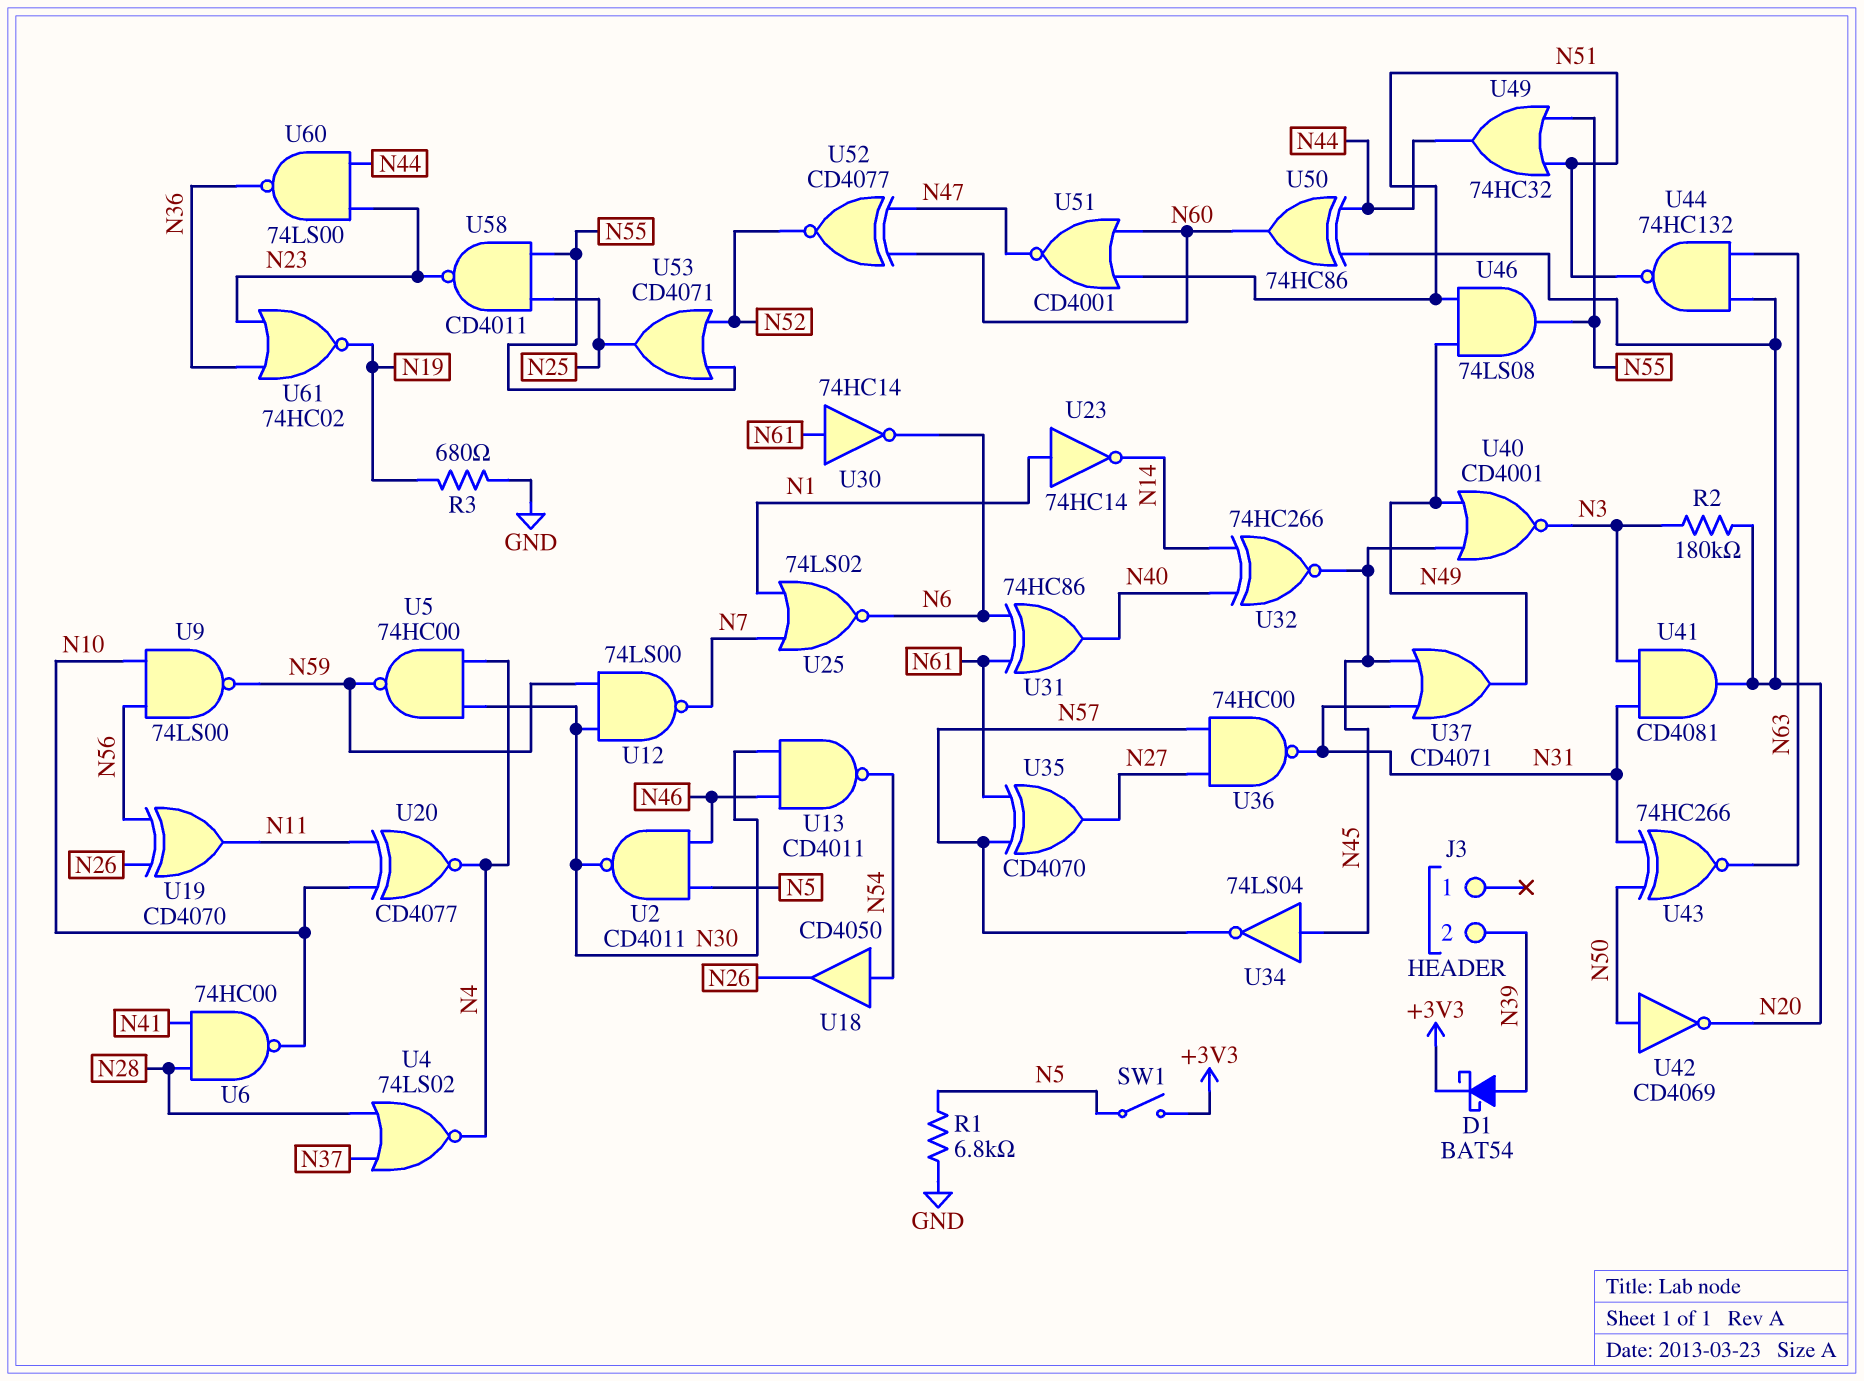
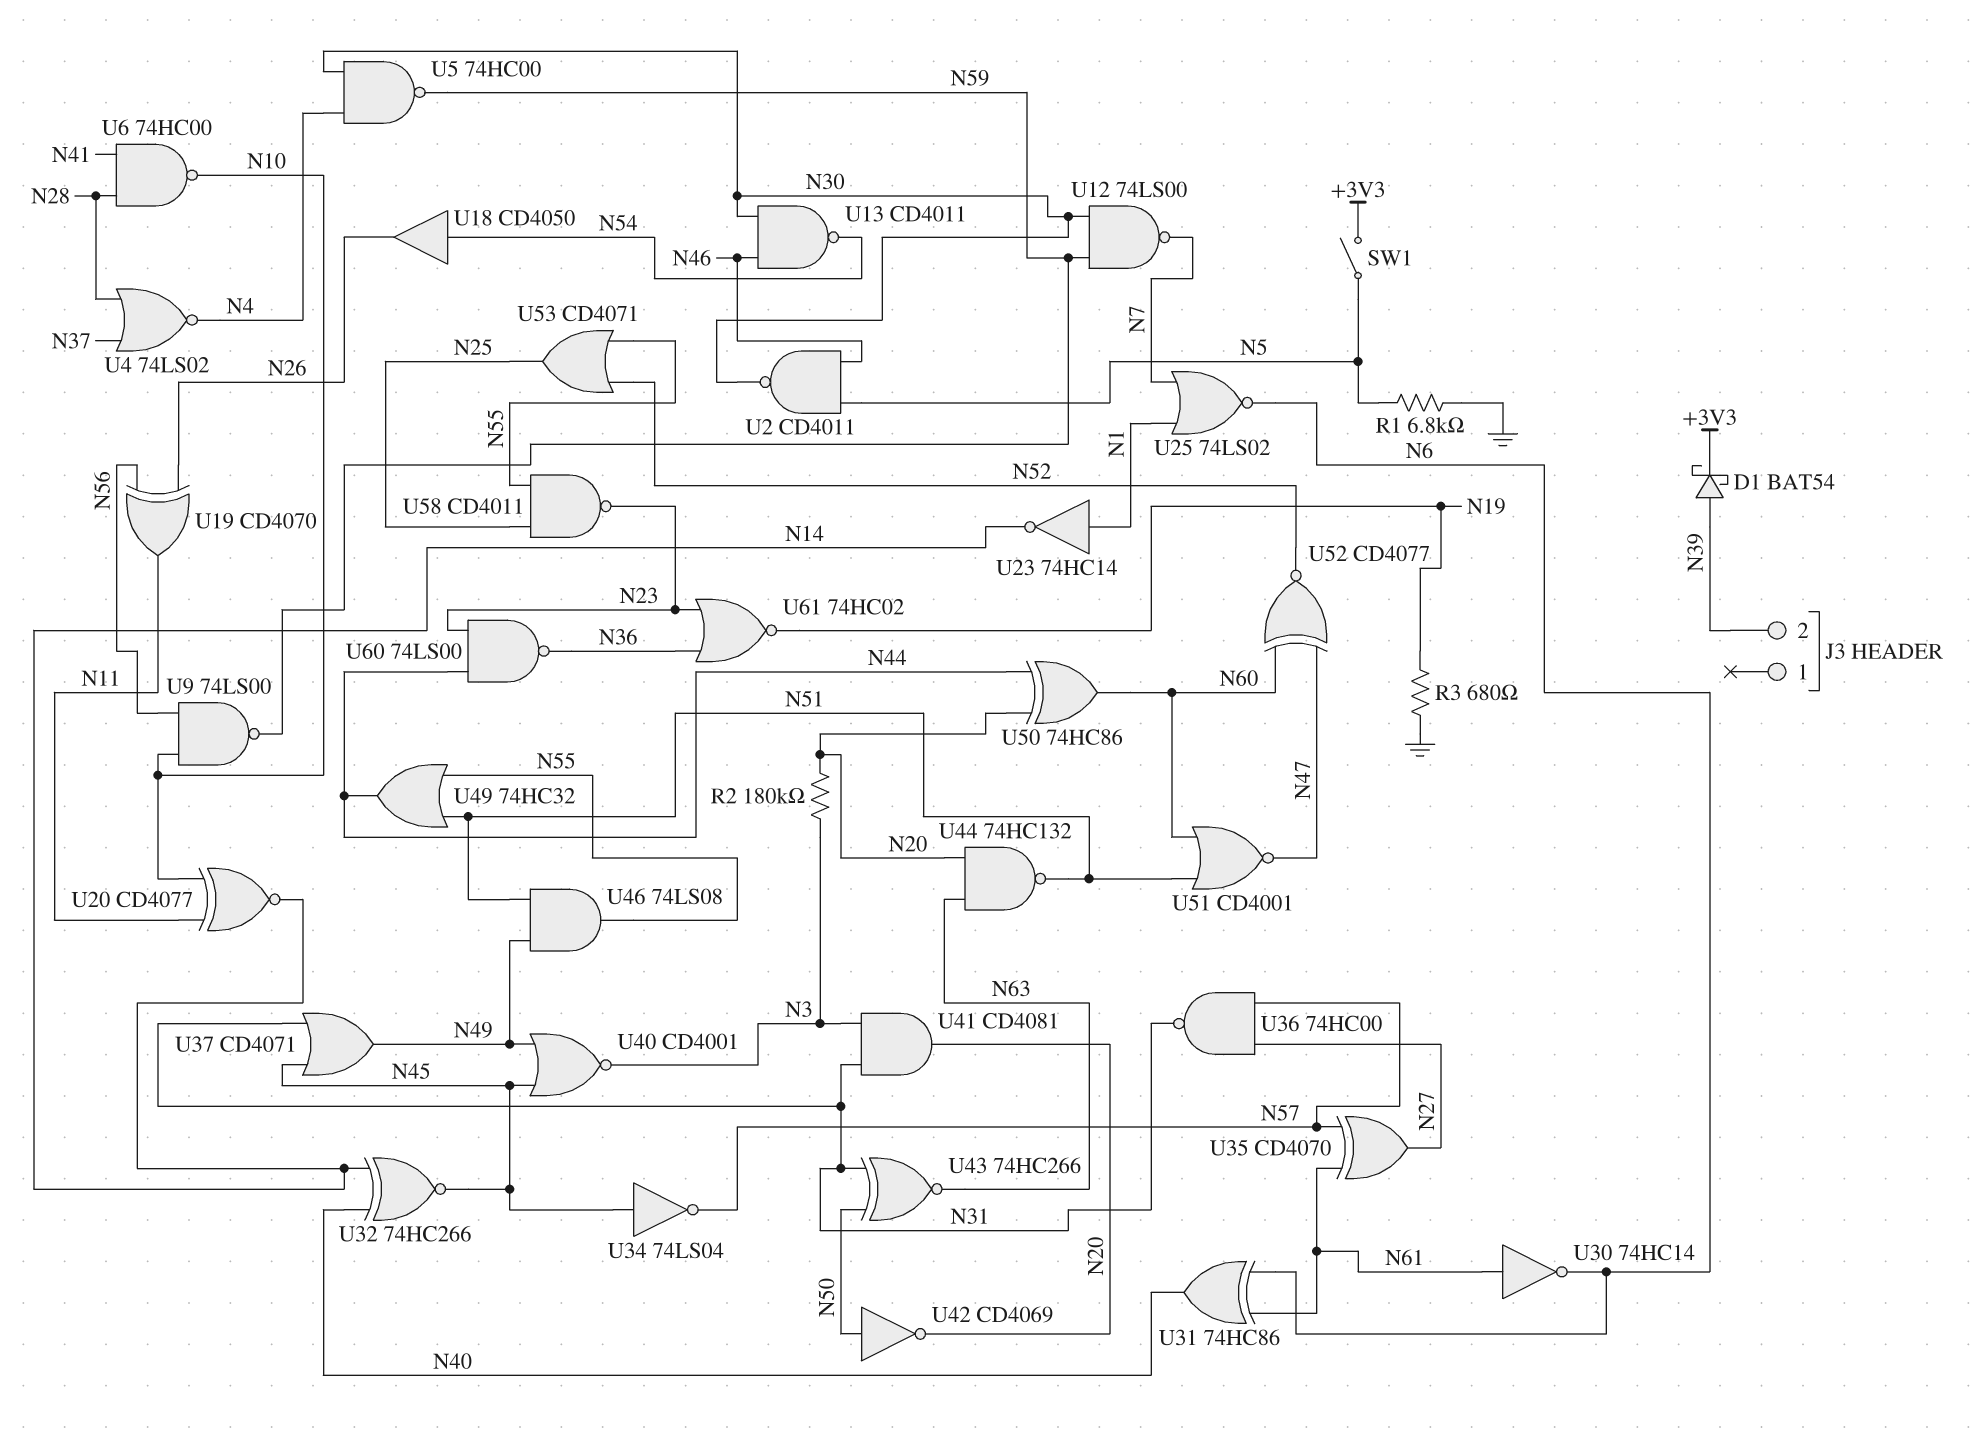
U20: XNOR CD4077 (in N10, in N11, out N4) -> XNOR CD4077 (in N10, in N11, out N14)

